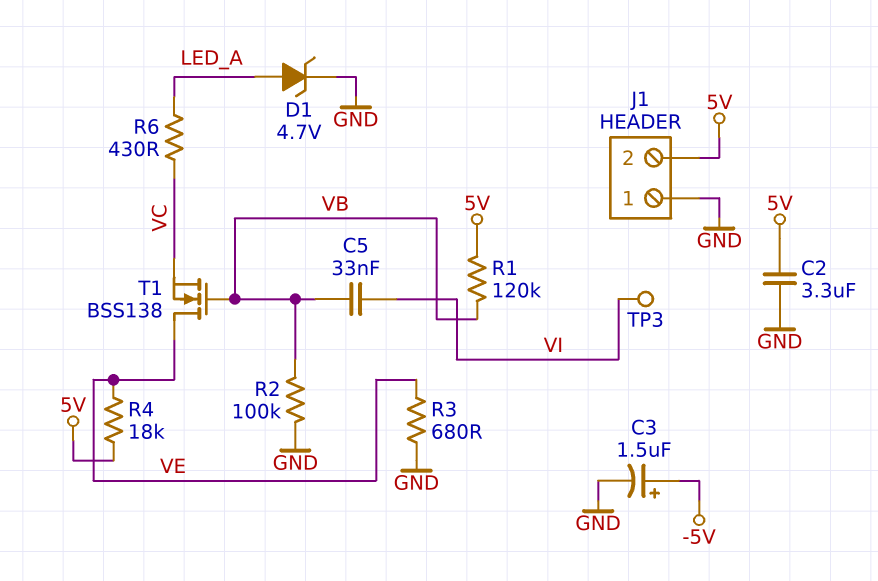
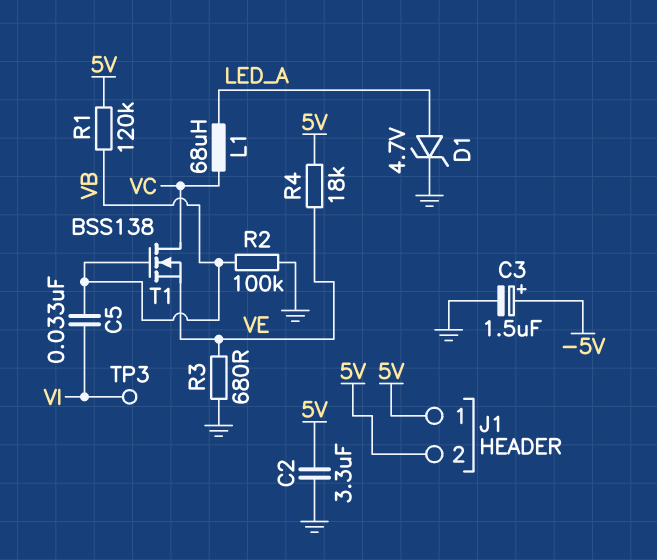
J1 pin 1: GND -> 5V
L1: none -> 68uH (LED_A, VC)
R6: 430 (LED_A, VC) -> none
T1: NMOS BSS138 (G VB, D VE, S VC) -> NMOS BSS138 (G VB, D VC, S VE)

